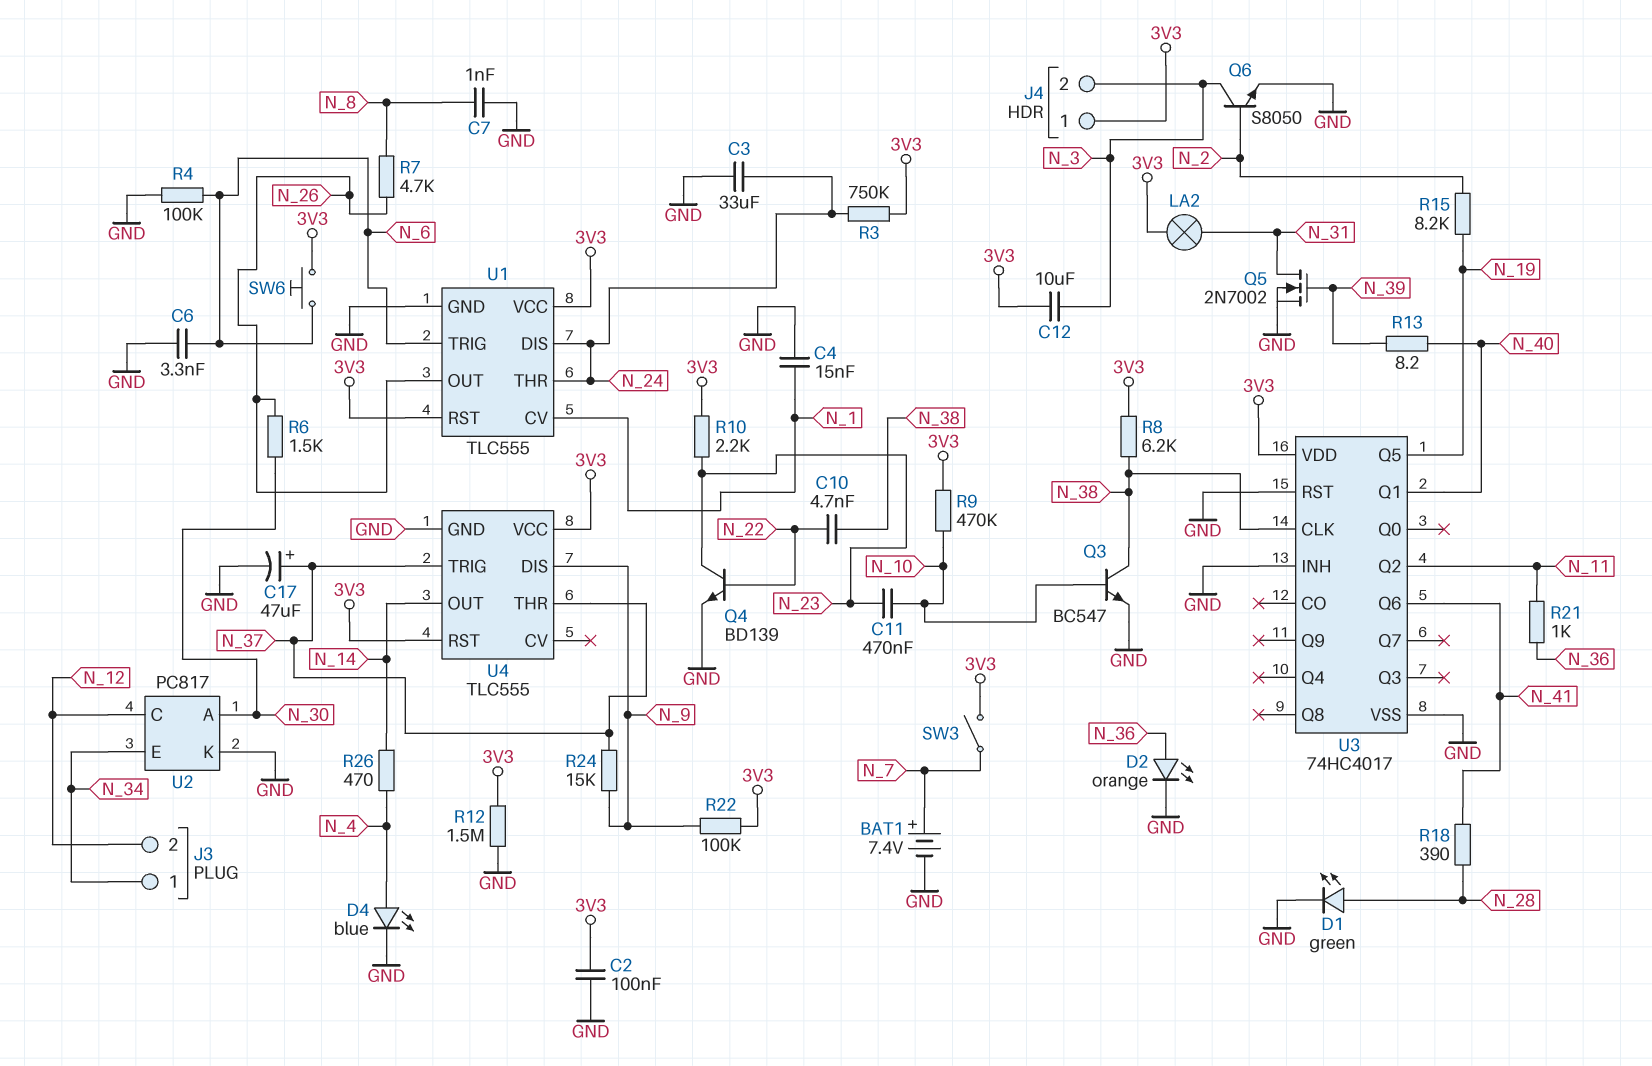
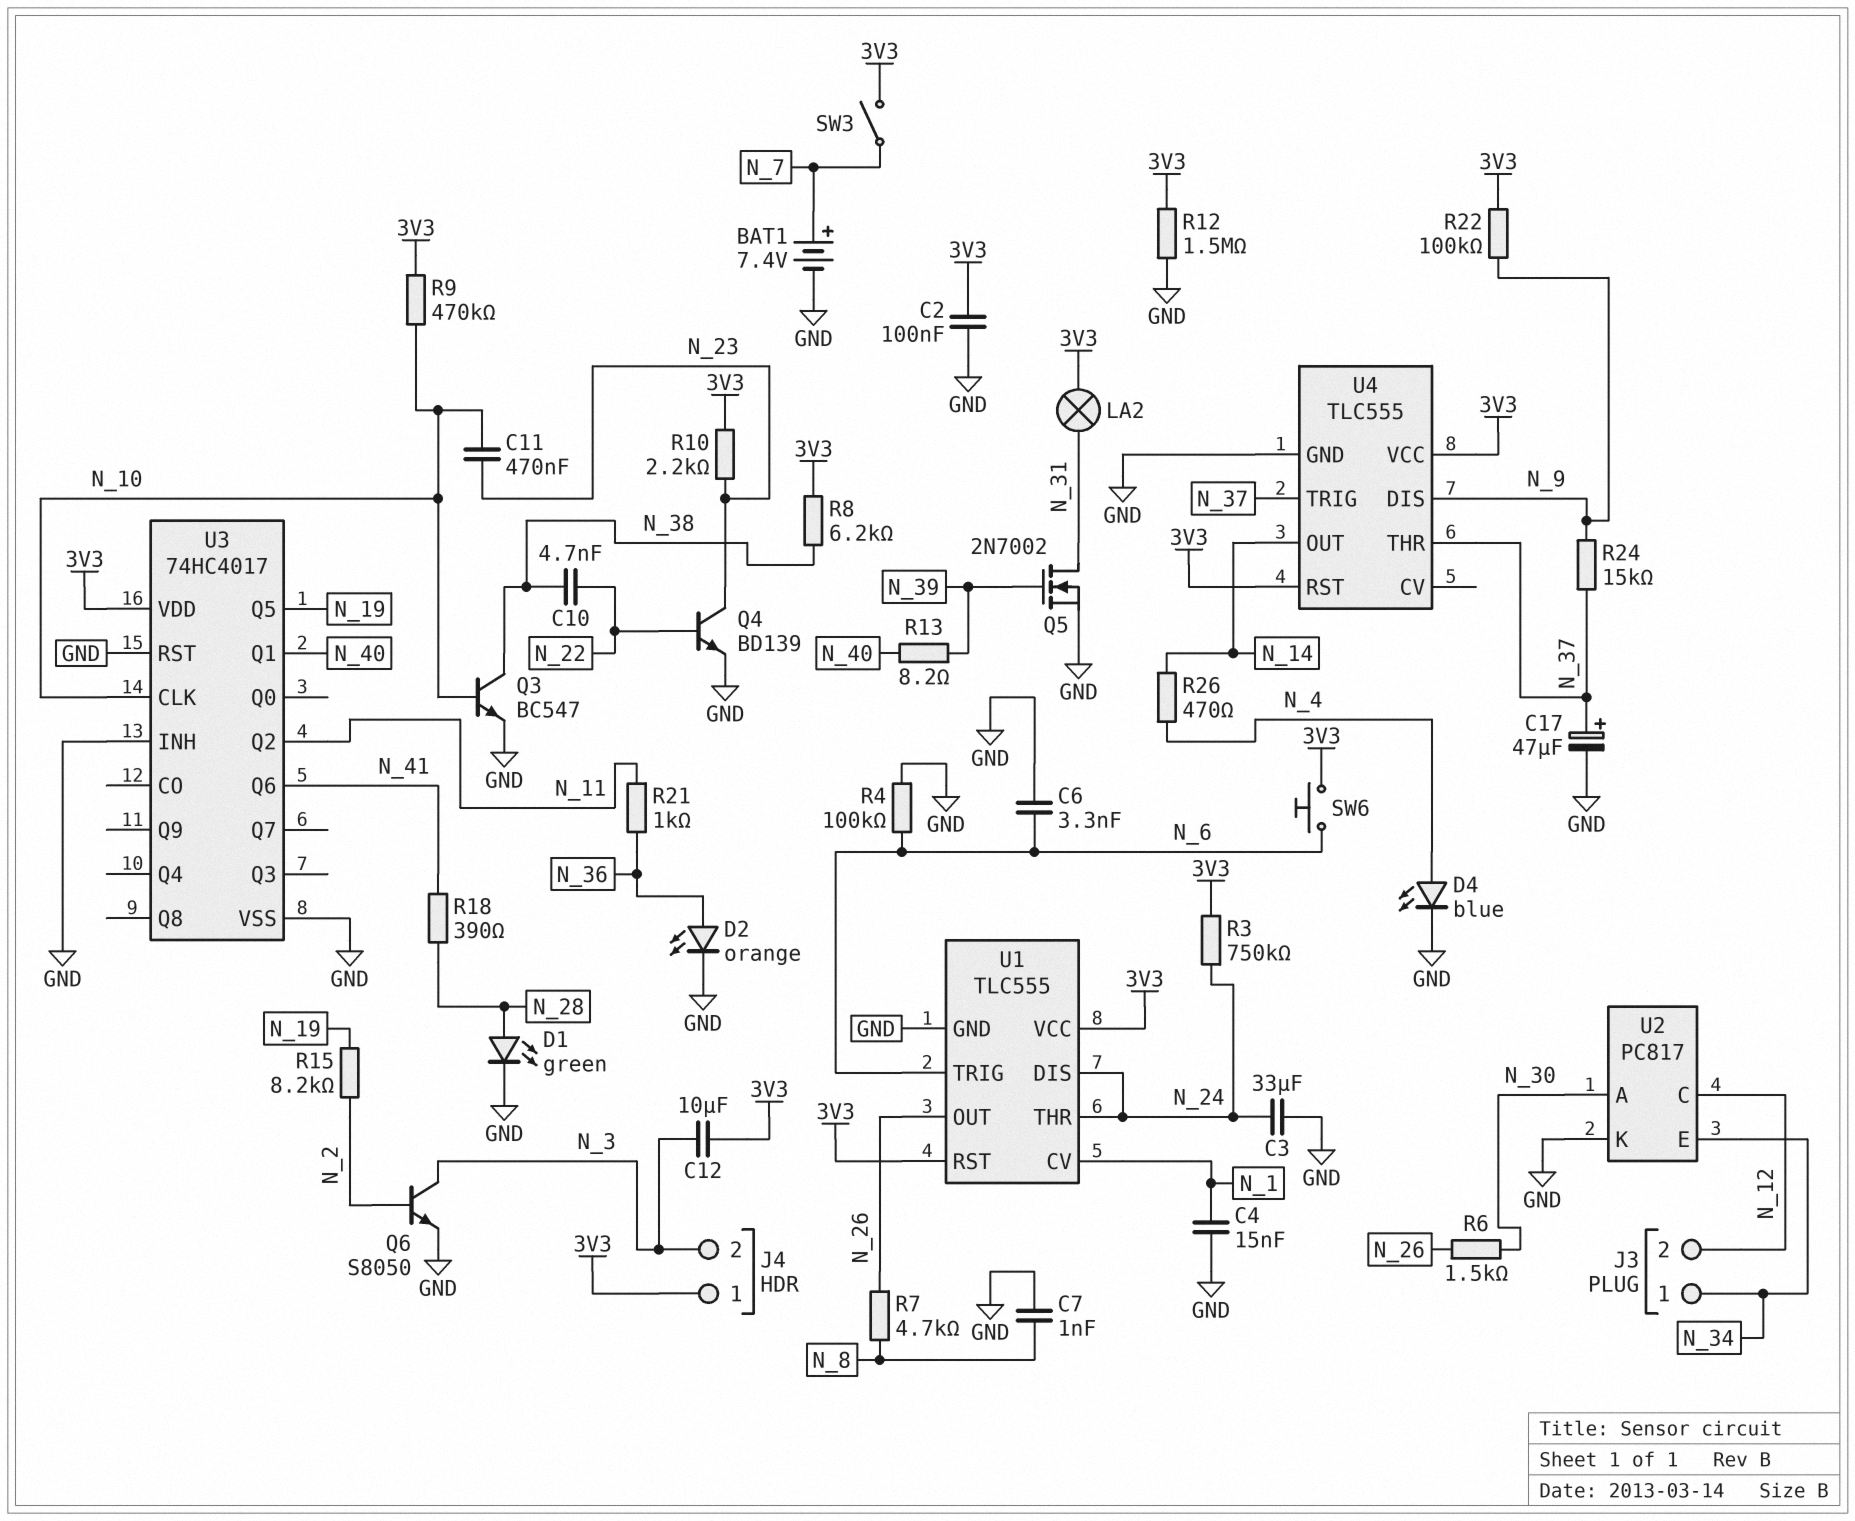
U3 pin CLK: N_38 -> N_10

